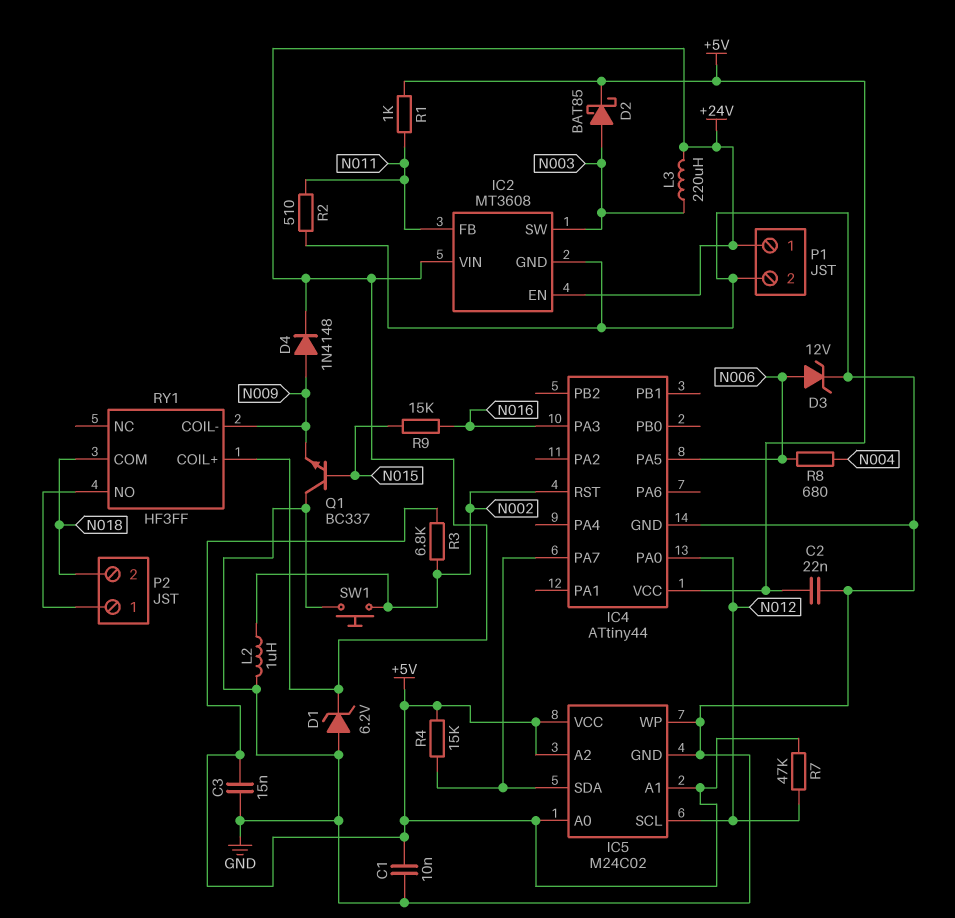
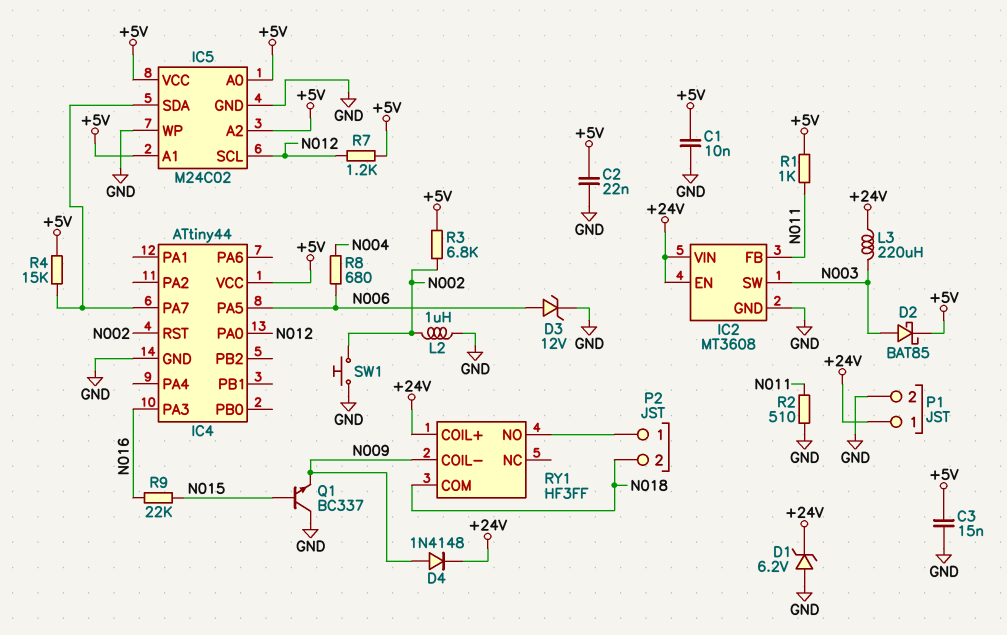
R7: 47k (+5V, N012) -> 1.2k (+5V, N012)
R9: 15k (N015, N016) -> 22k (N015, N016)

